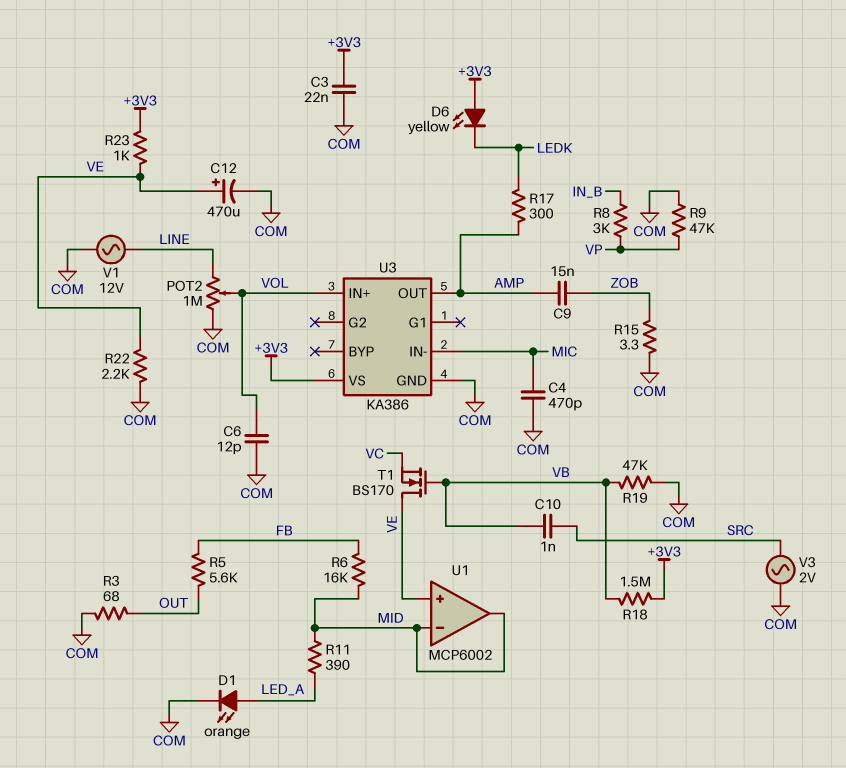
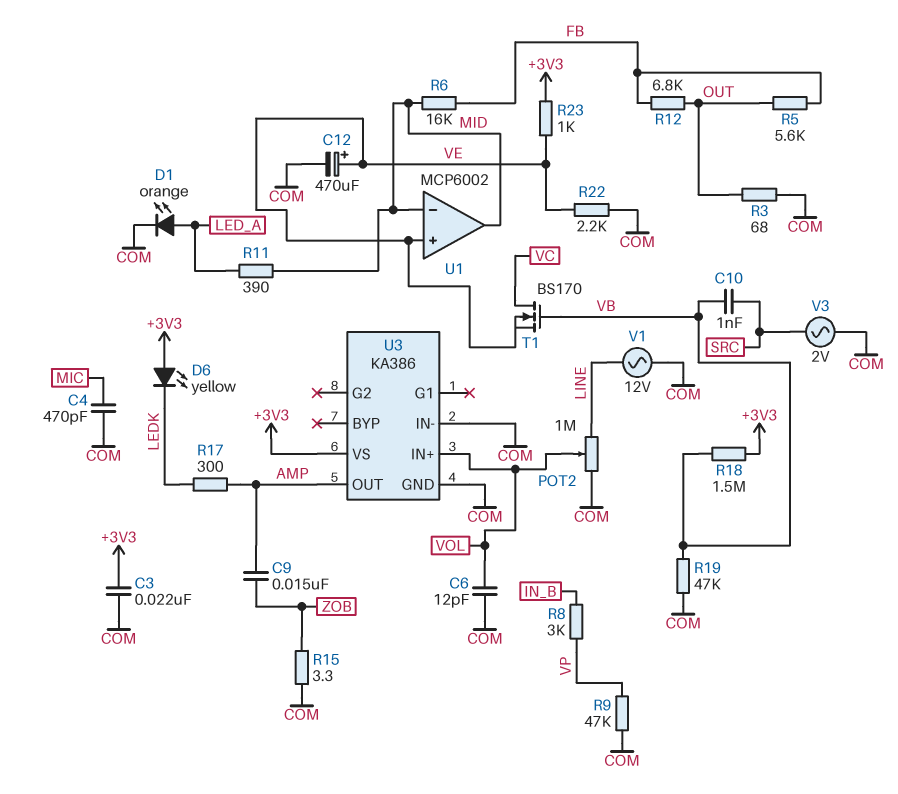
R12: none -> 6.8k (FB, OUT)
T1: NMOS BS170 (G VB, D VE, S VC) -> NMOS BS170 (G VB, D VC, S VE)
U3 pin IN-: MIC -> COM

